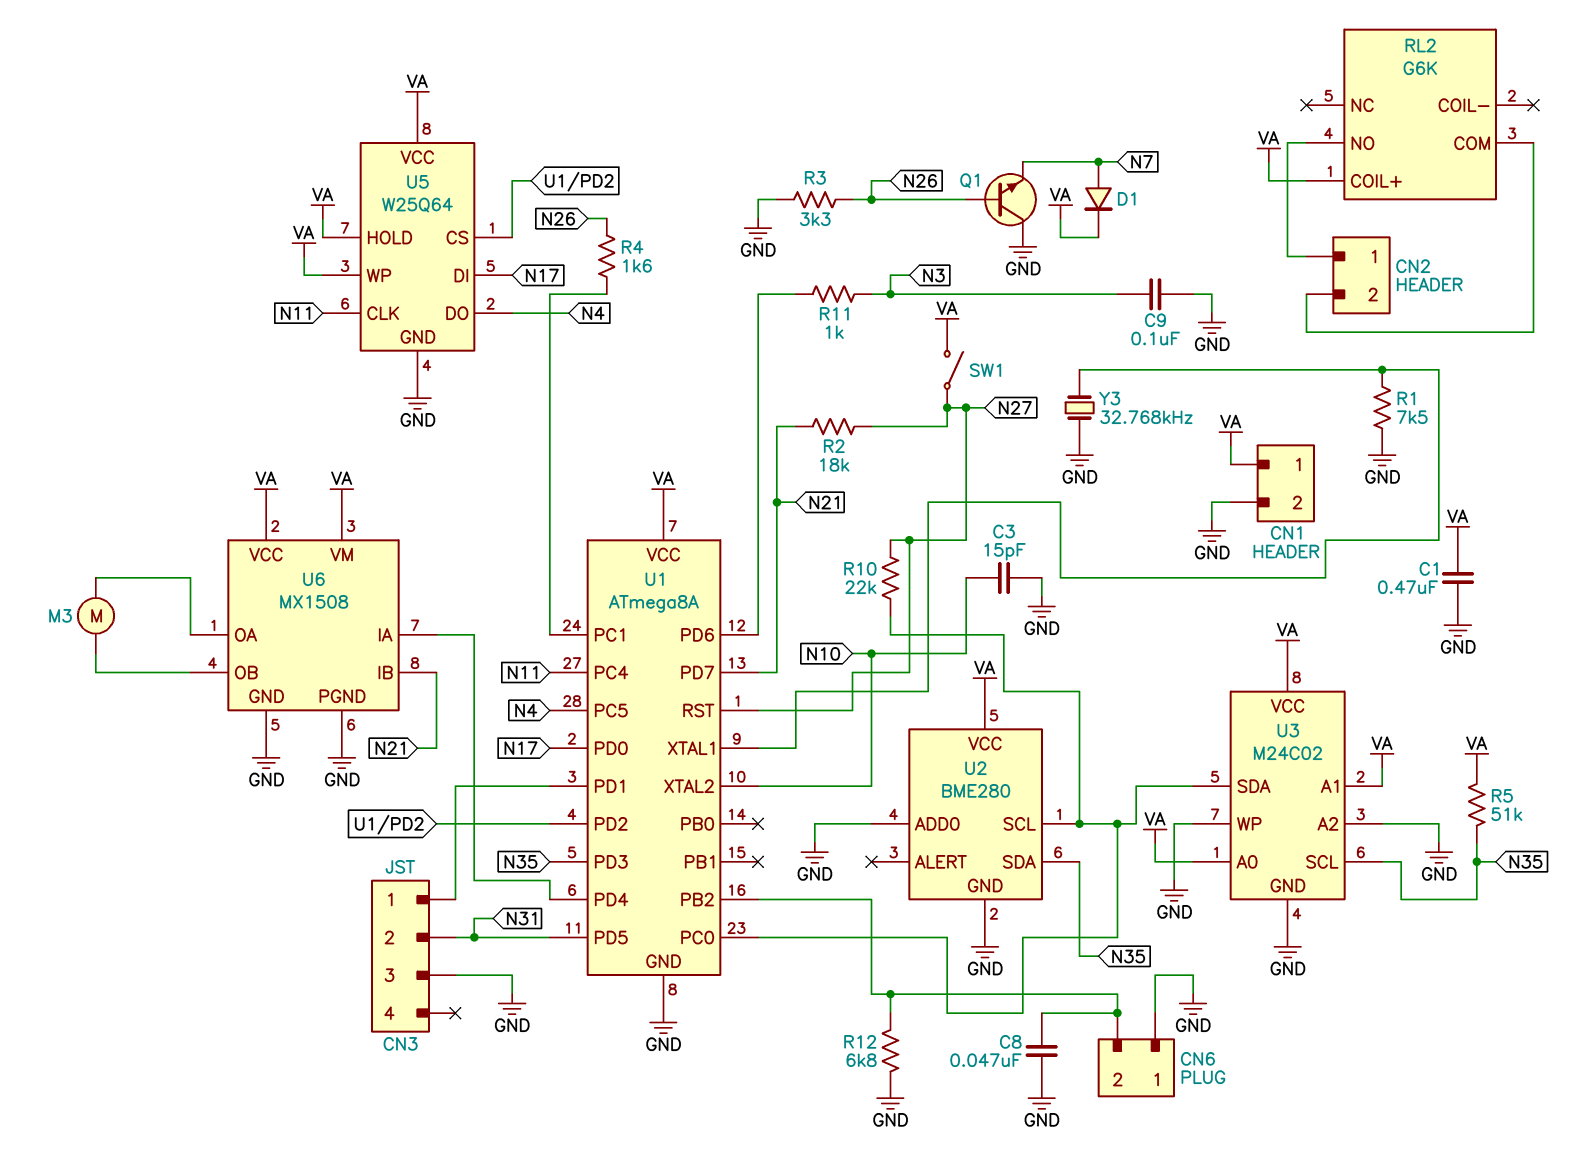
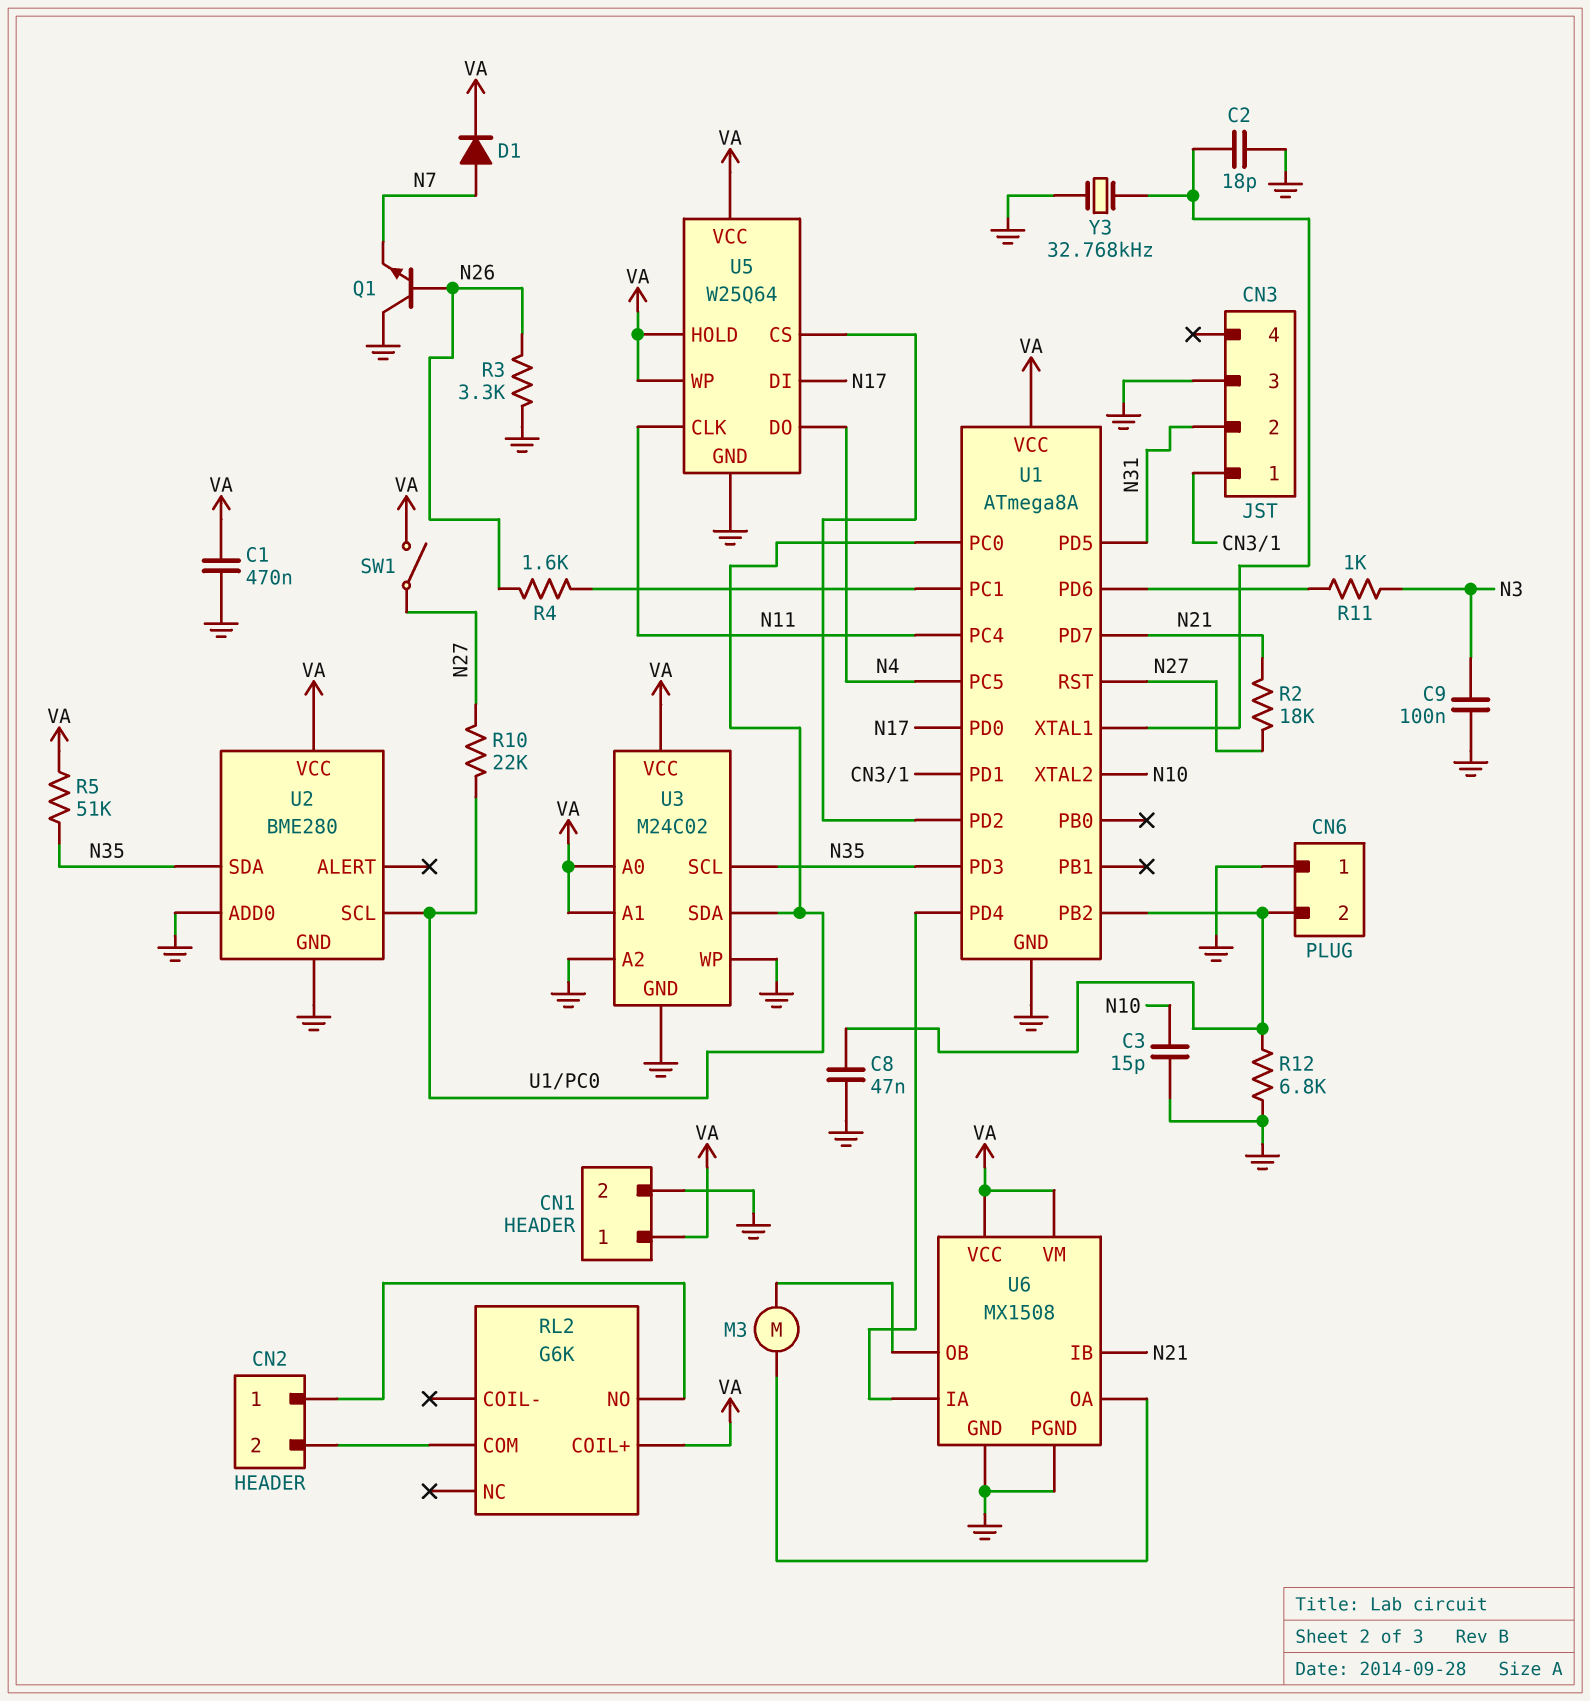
C2: none -> 18pF (GND, U1/XTAL1)
R1: 7.5k (GND, U1/XTAL1) -> none

